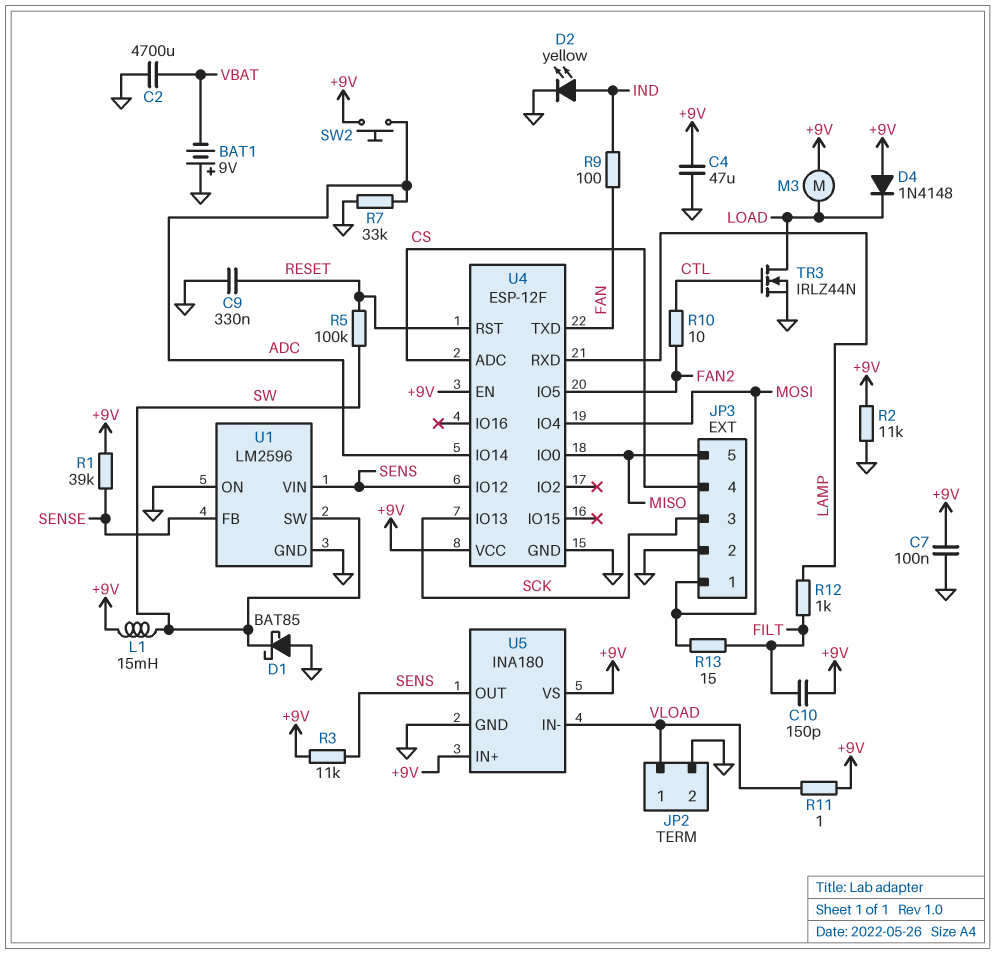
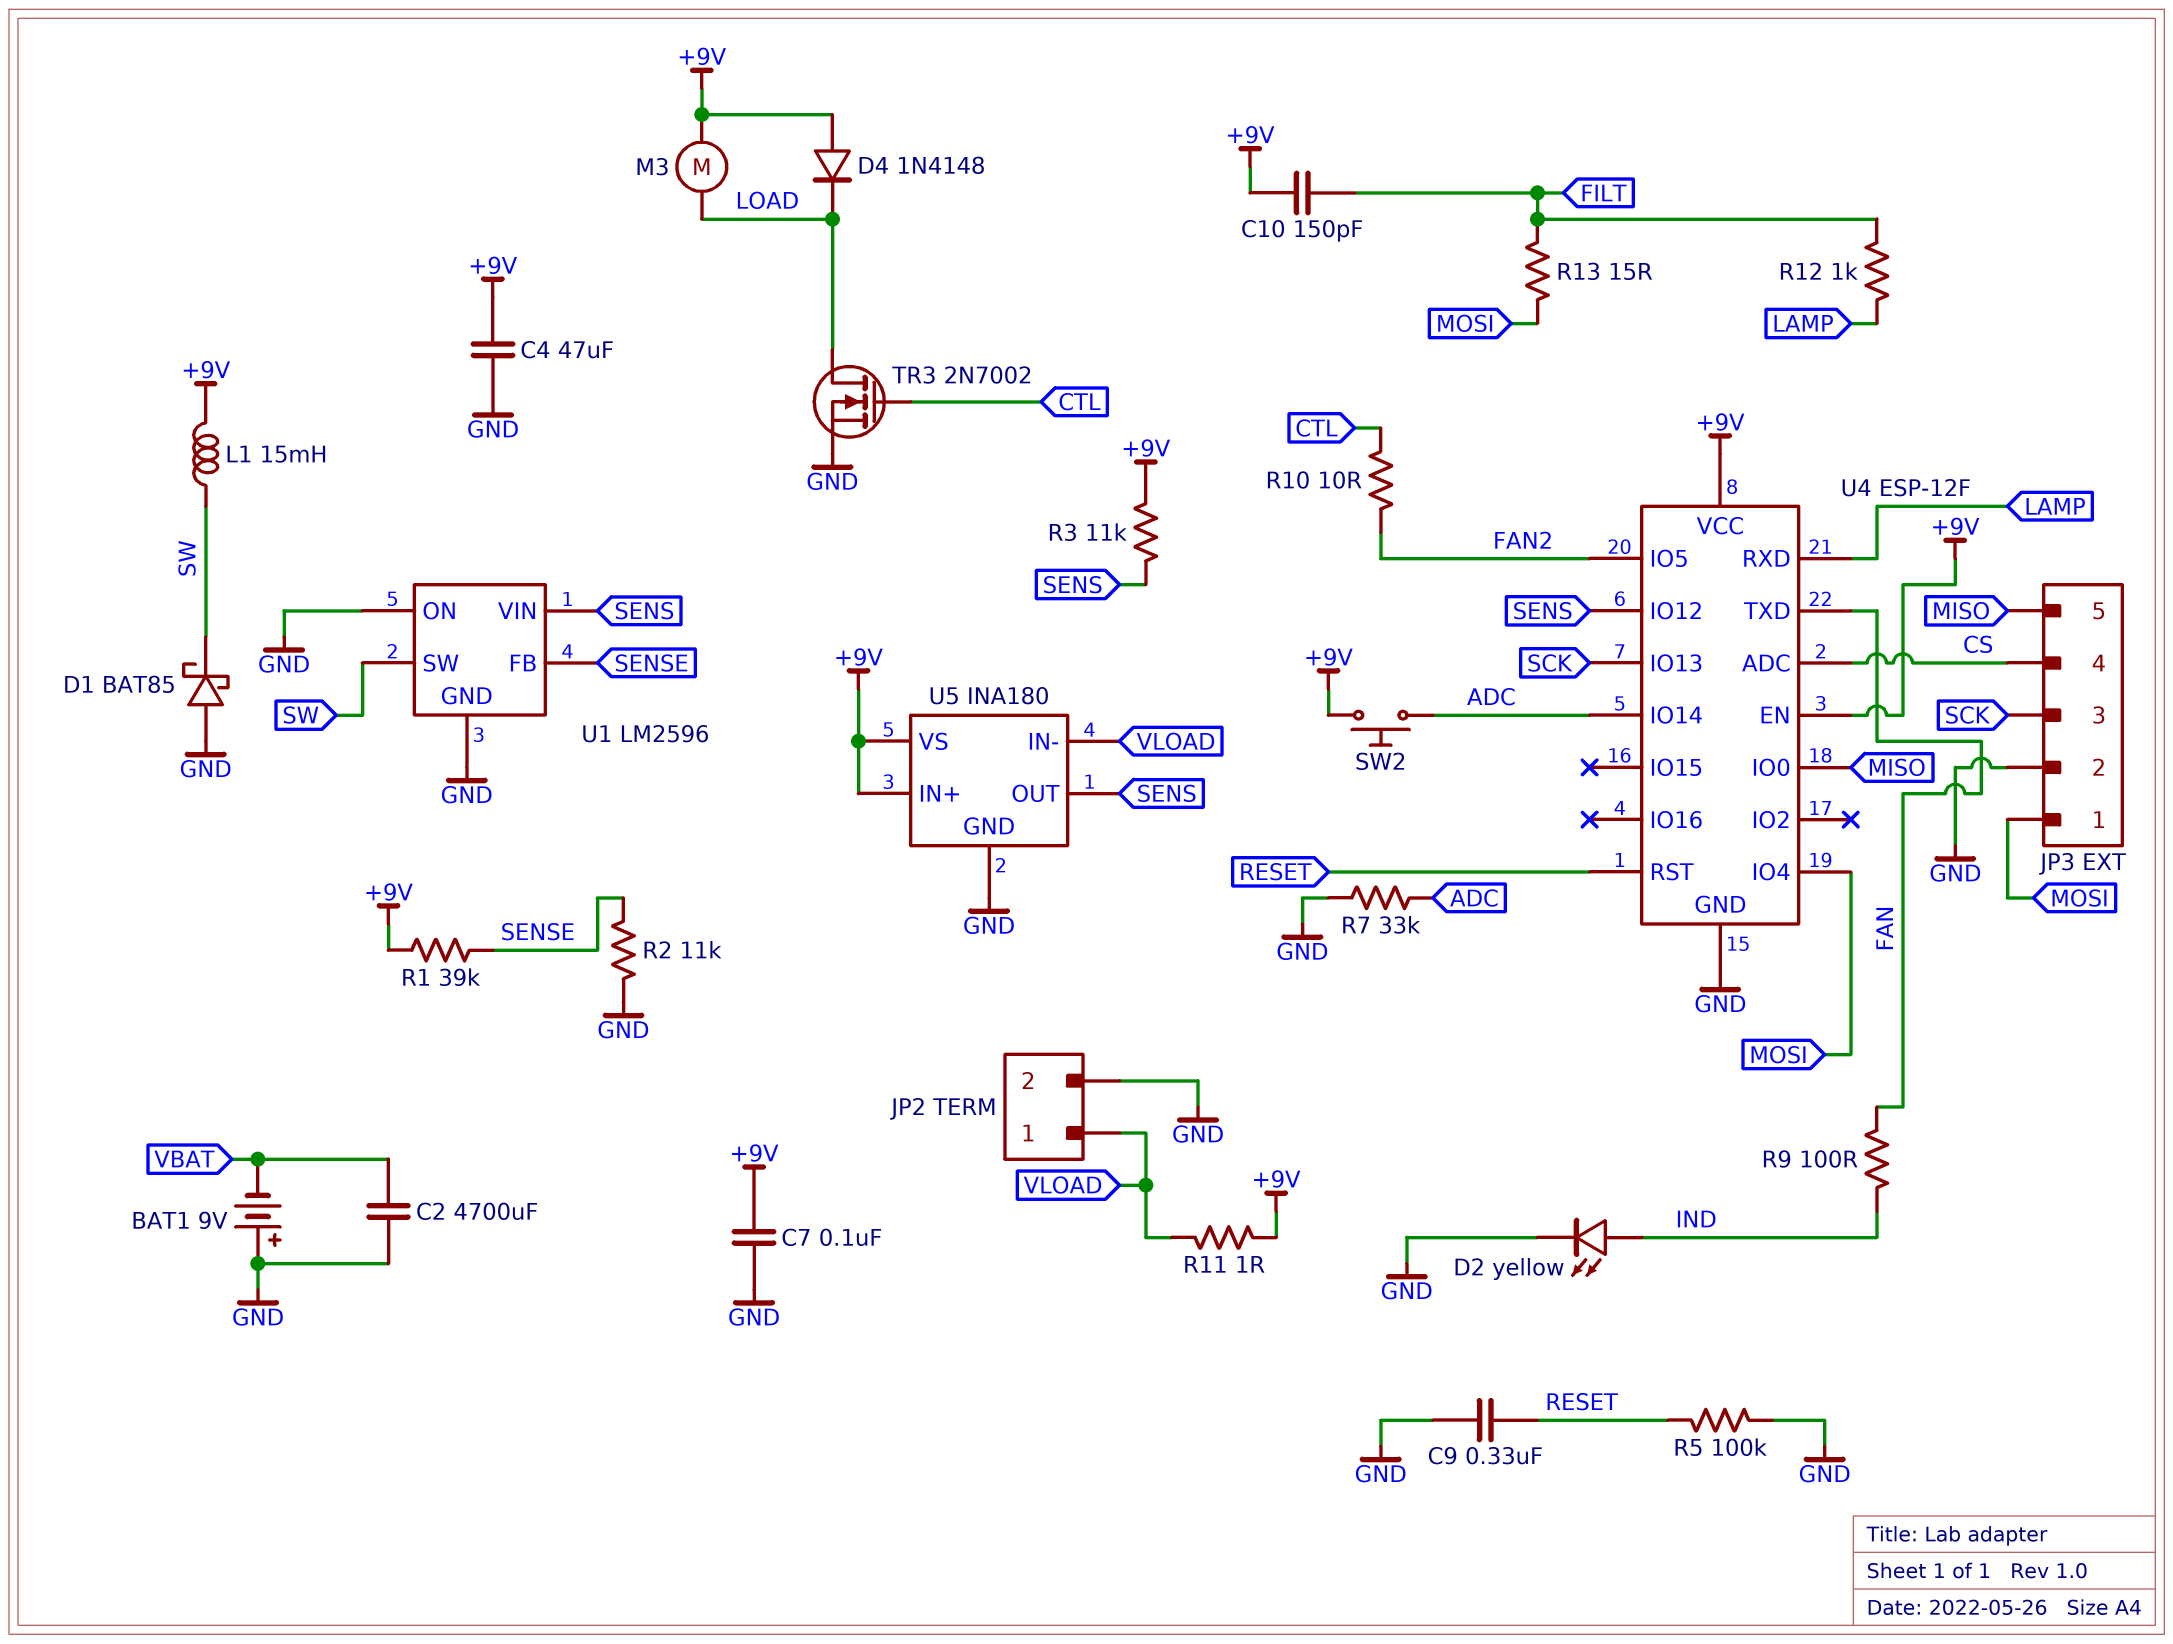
R2: 11k (+9V, GND) -> 11k (GND, SENSE)
R5: 100k (RESET, SW) -> 100k (GND, RESET)
TR3: NMOS IRLZ44N (G CTL, D LOAD, S GND) -> NMOS 2N7002 (G CTL, D LOAD, S GND)

